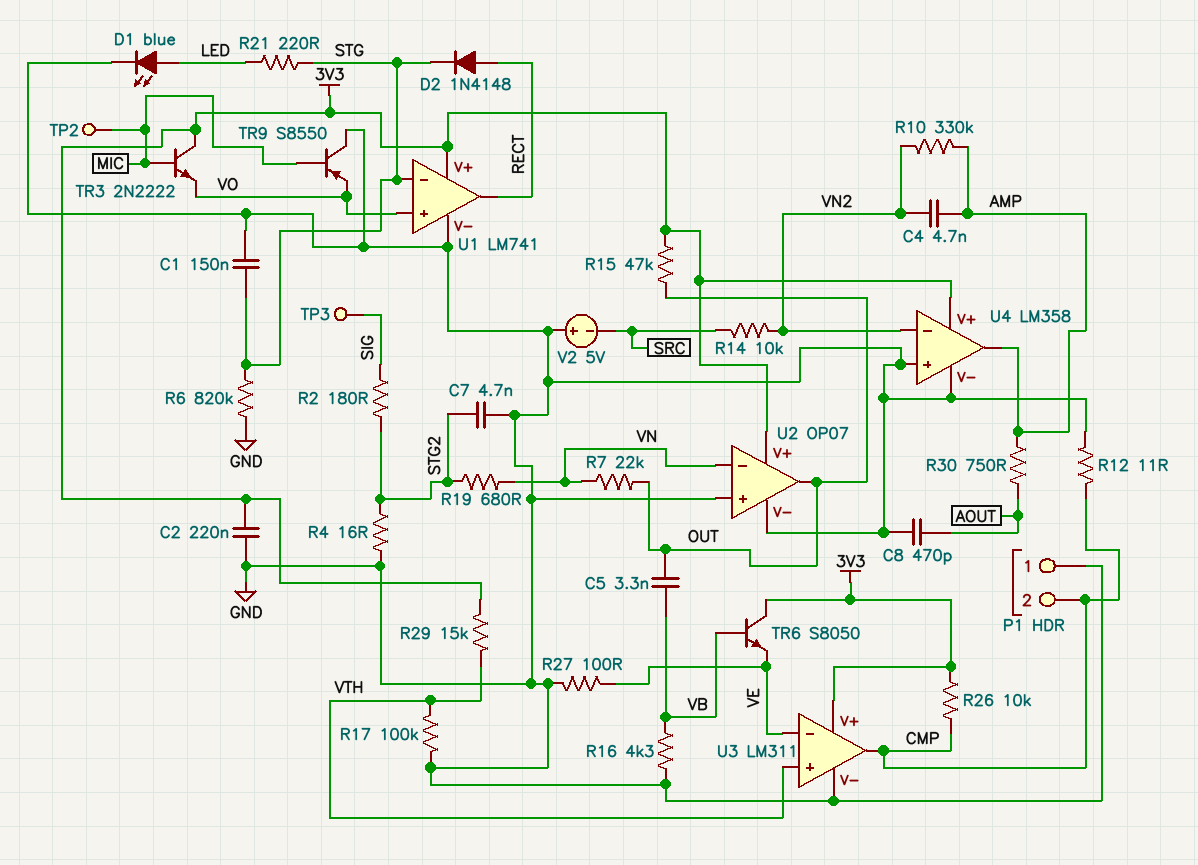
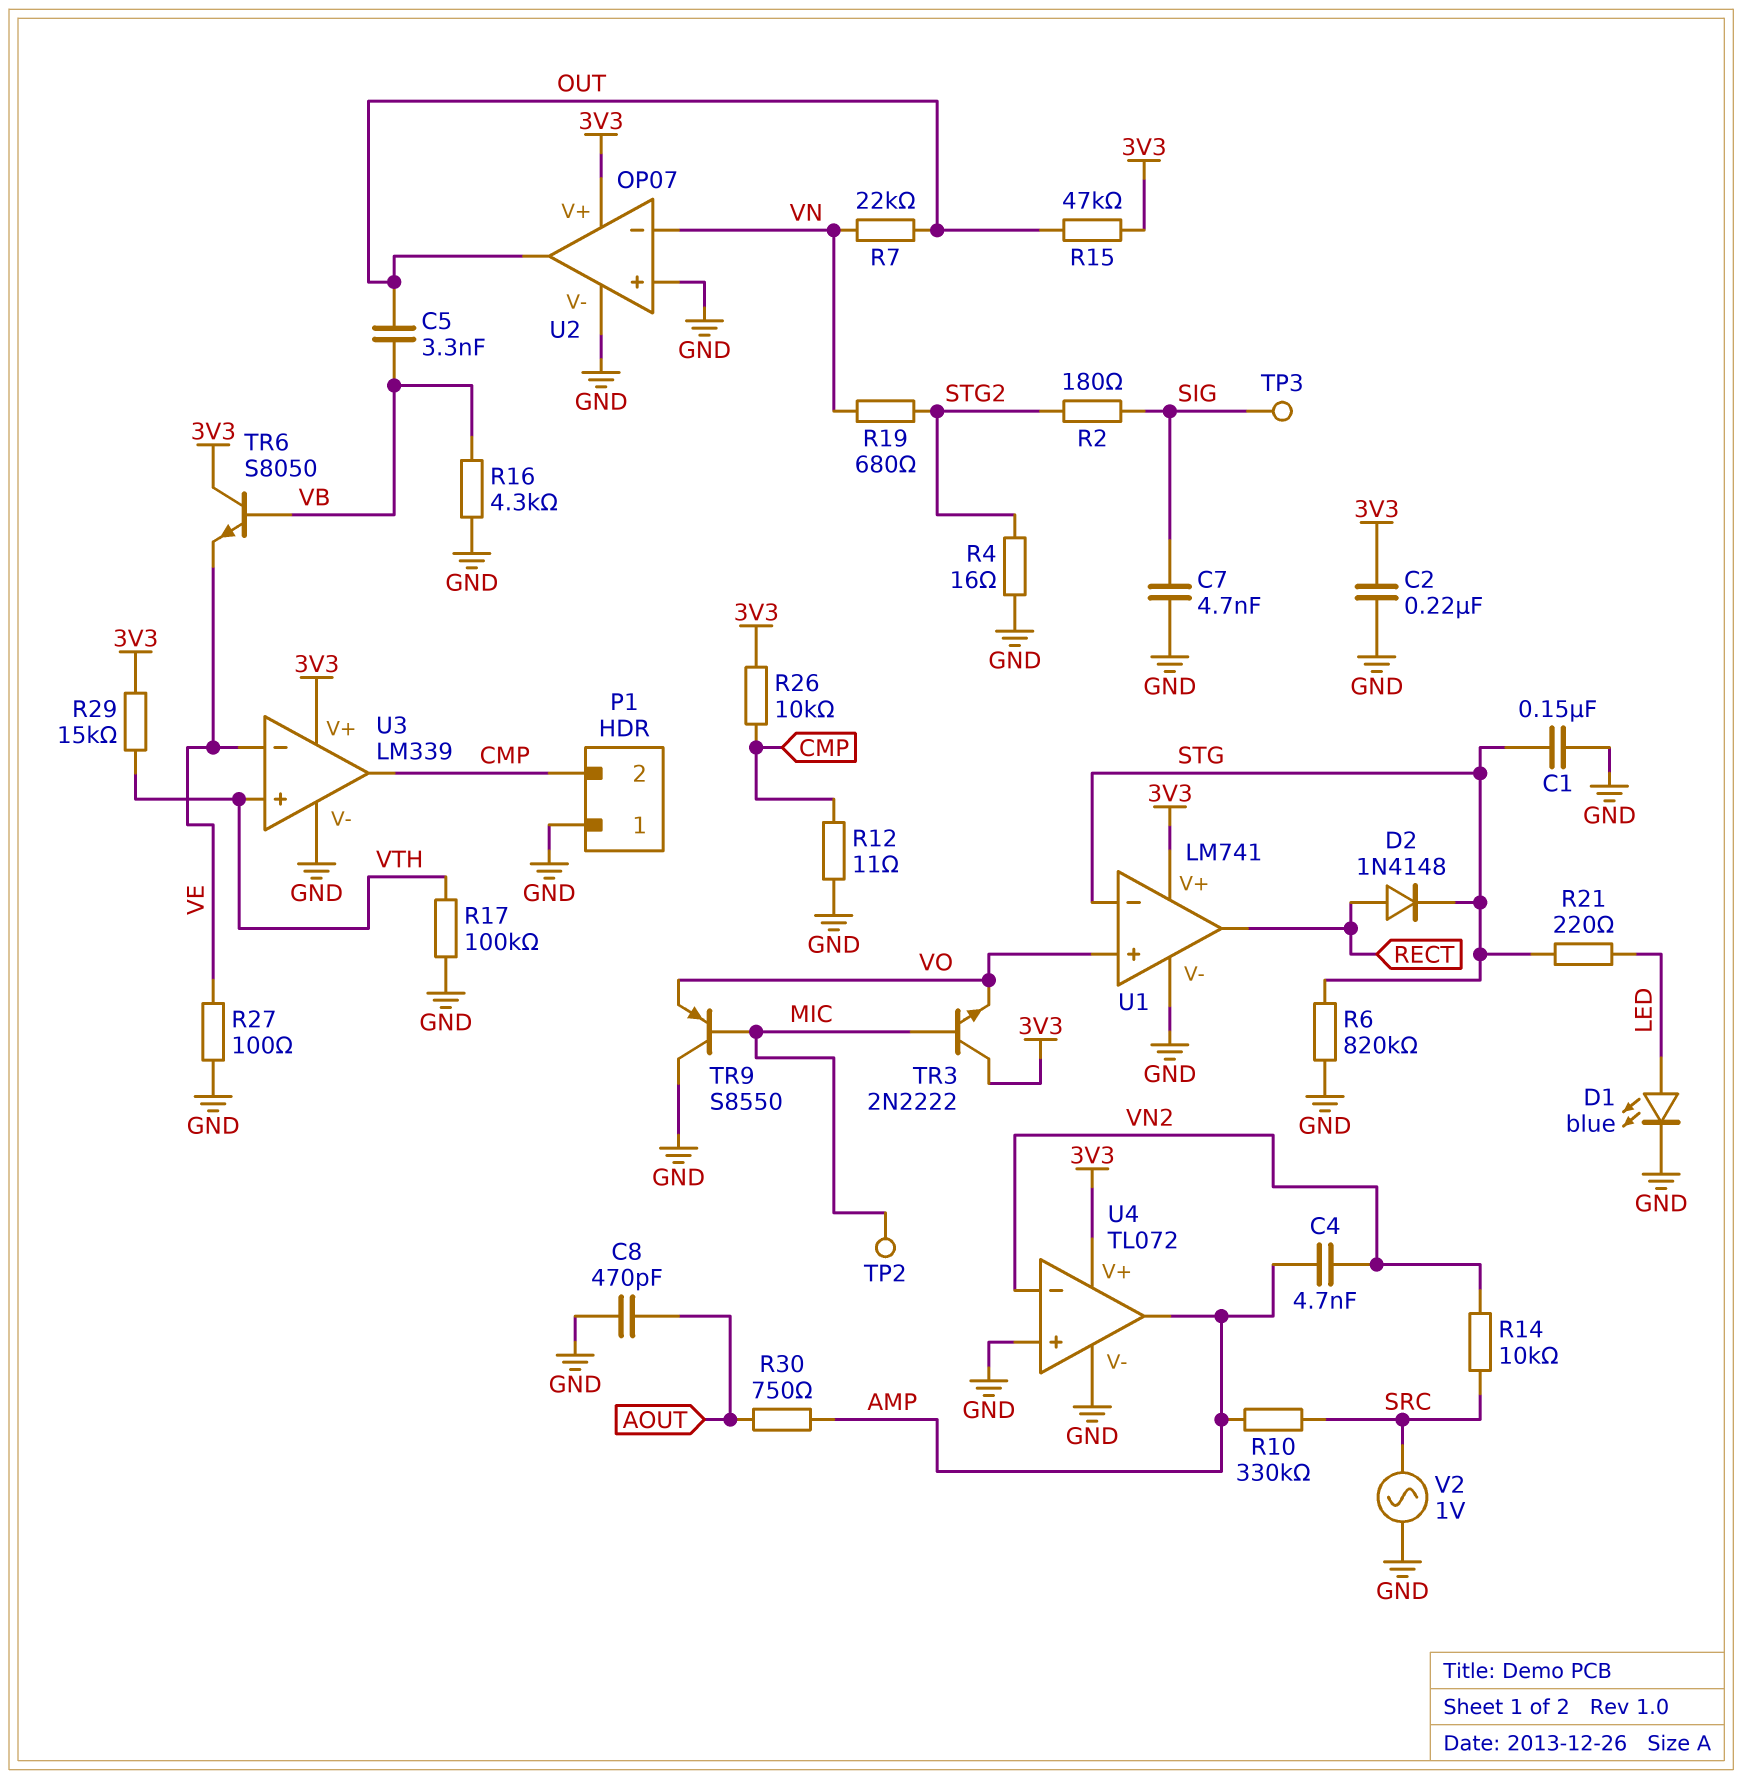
C7: 4.7nF (GND, STG2) -> 4.7nF (GND, SIG)
R10: 330k (AMP, VN2) -> 330k (AMP, SRC)
U3: LM311 -> LM339
U4: LM358 -> TL072
V2: 5V (plus GND, minus SRC) -> AC 1V (GND, SRC)

